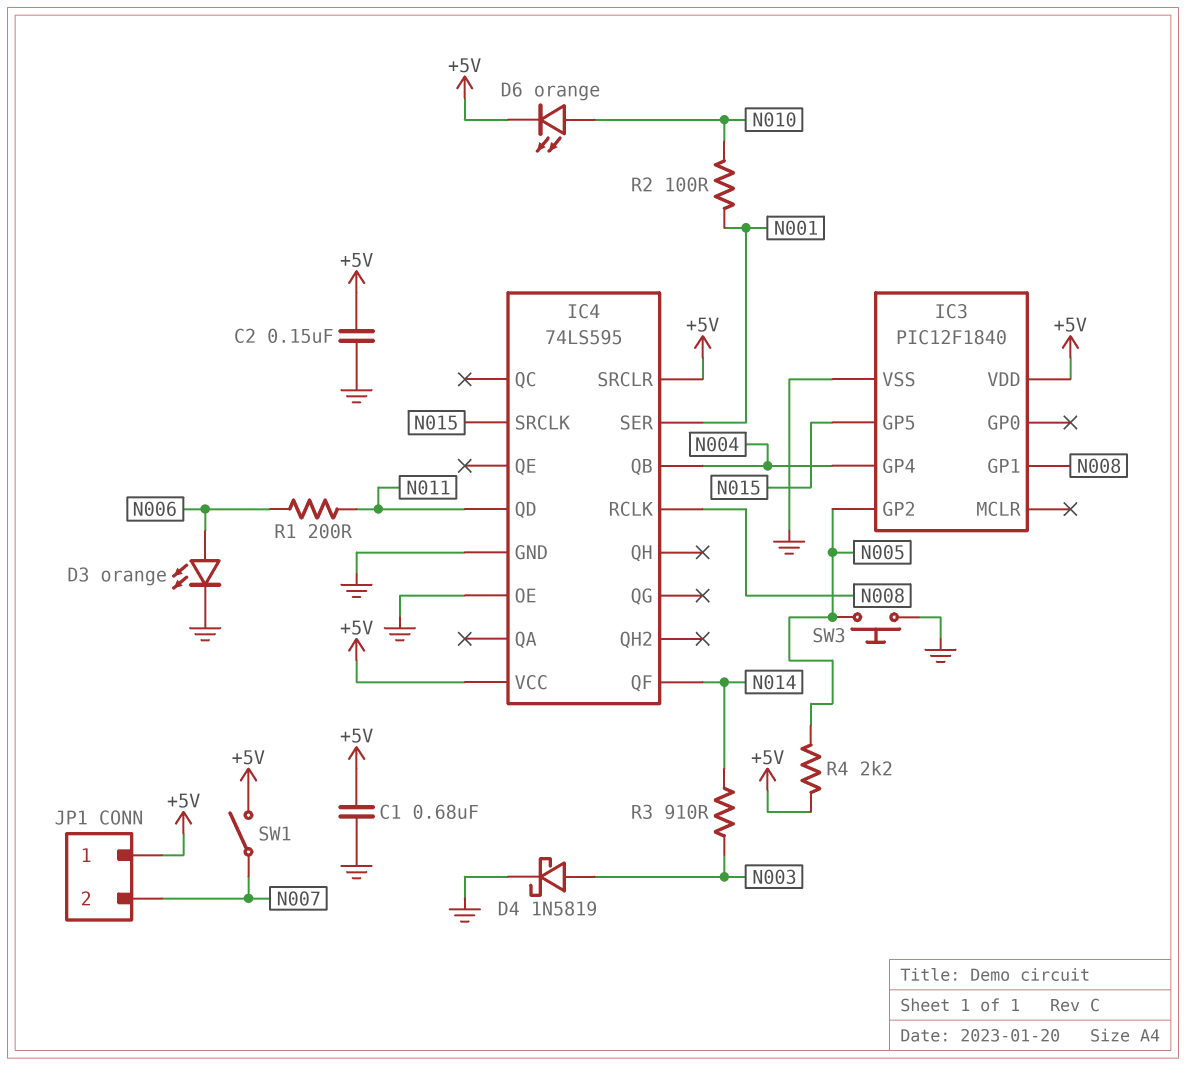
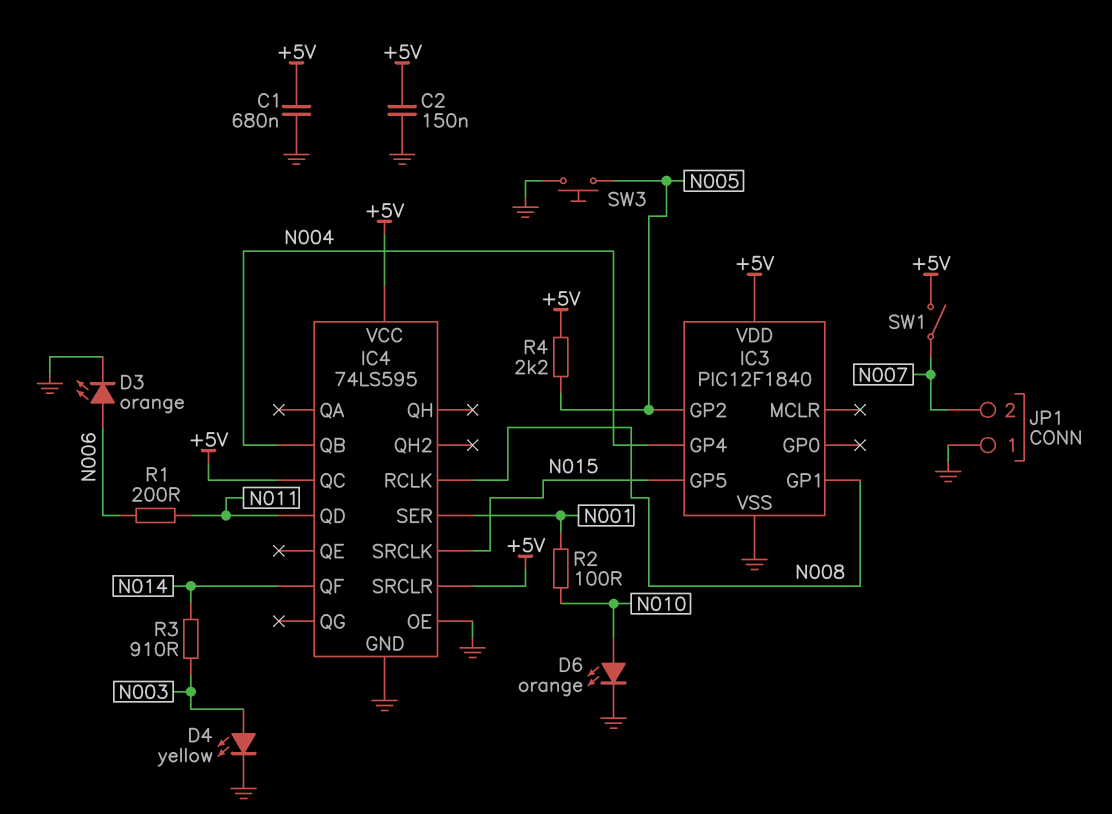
D4: schottky 1N5819 (A N003, K GND) -> LED yellow (A N003, K GND)
D6: LED orange (A N010, K +5V) -> LED orange (A N010, K GND)
IC4 pin QC: none -> +5V
JP1 pin 1: +5V -> GND

